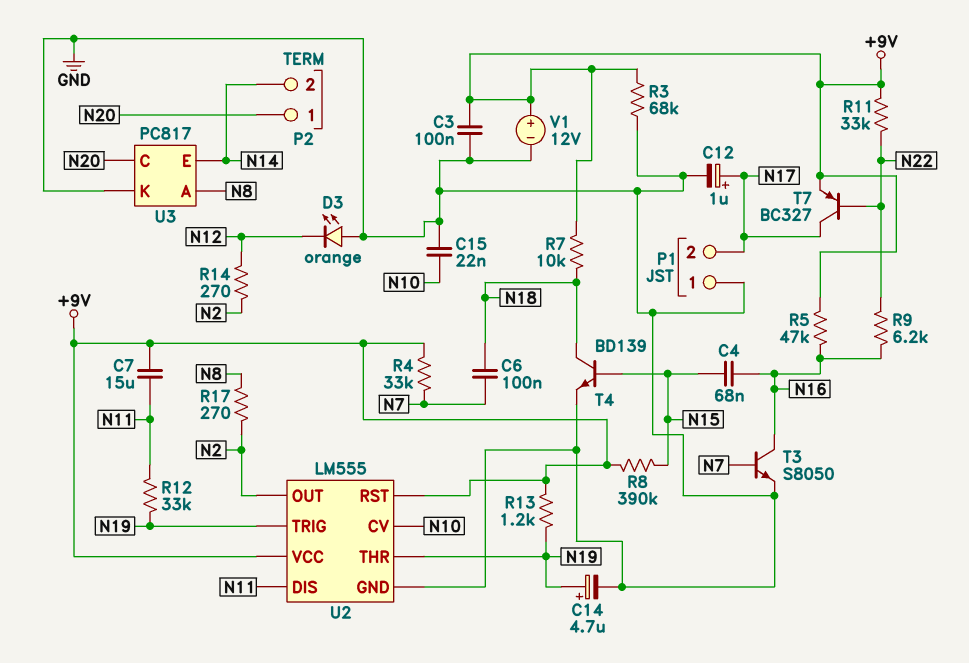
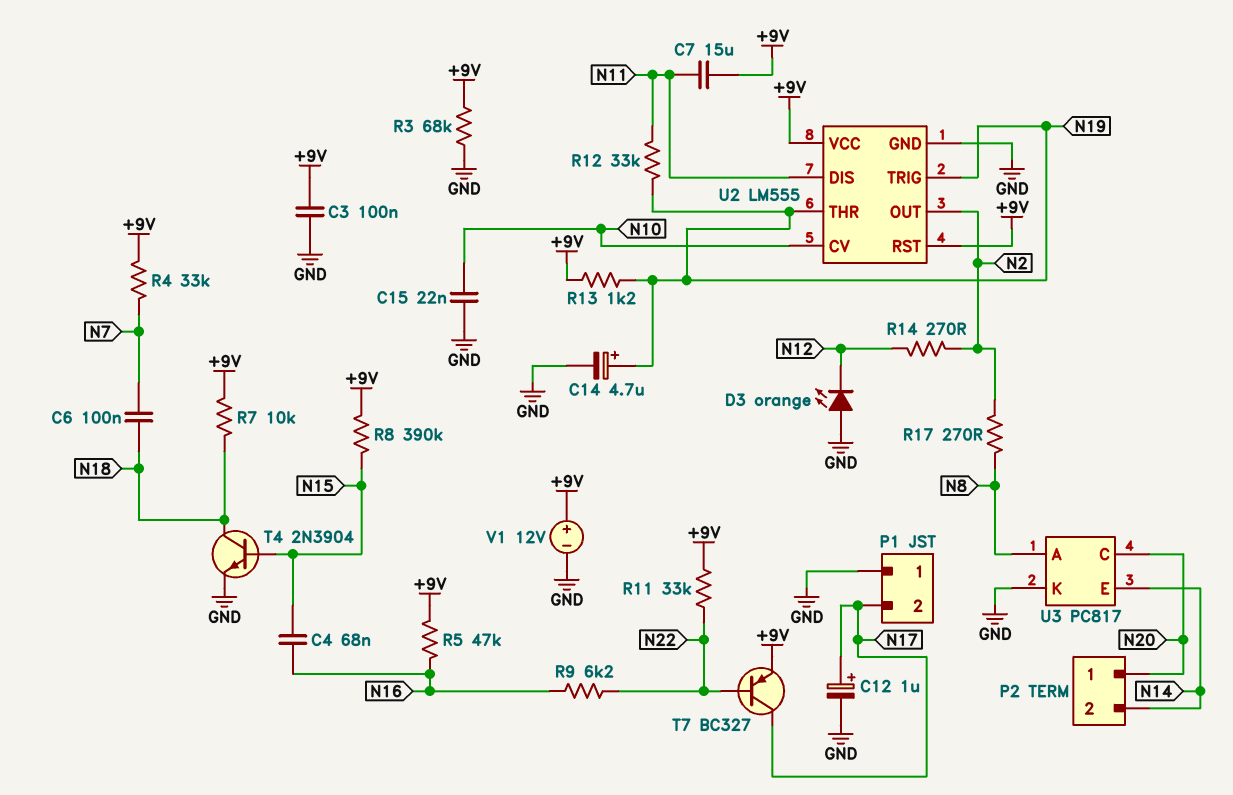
T3: NPN S8050 (B N7, C N16, E GND) -> none
T4: NPN BD139 (B N15, C N18, E GND) -> NPN 2N3904 (B N15, C N18, E GND)

